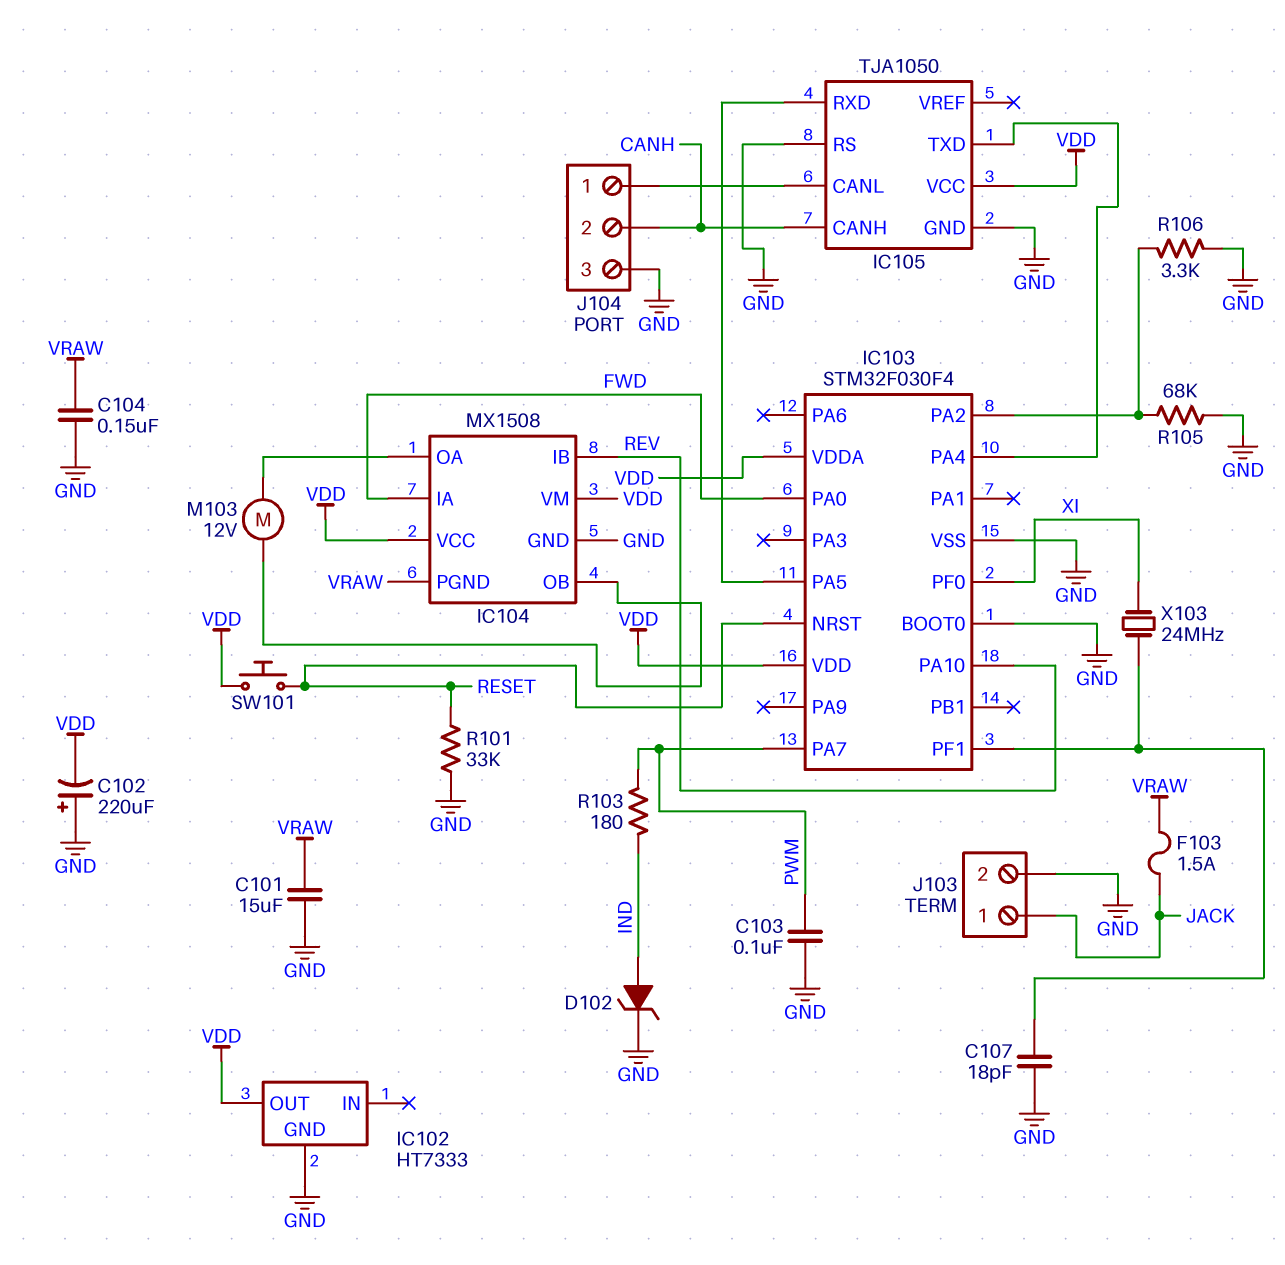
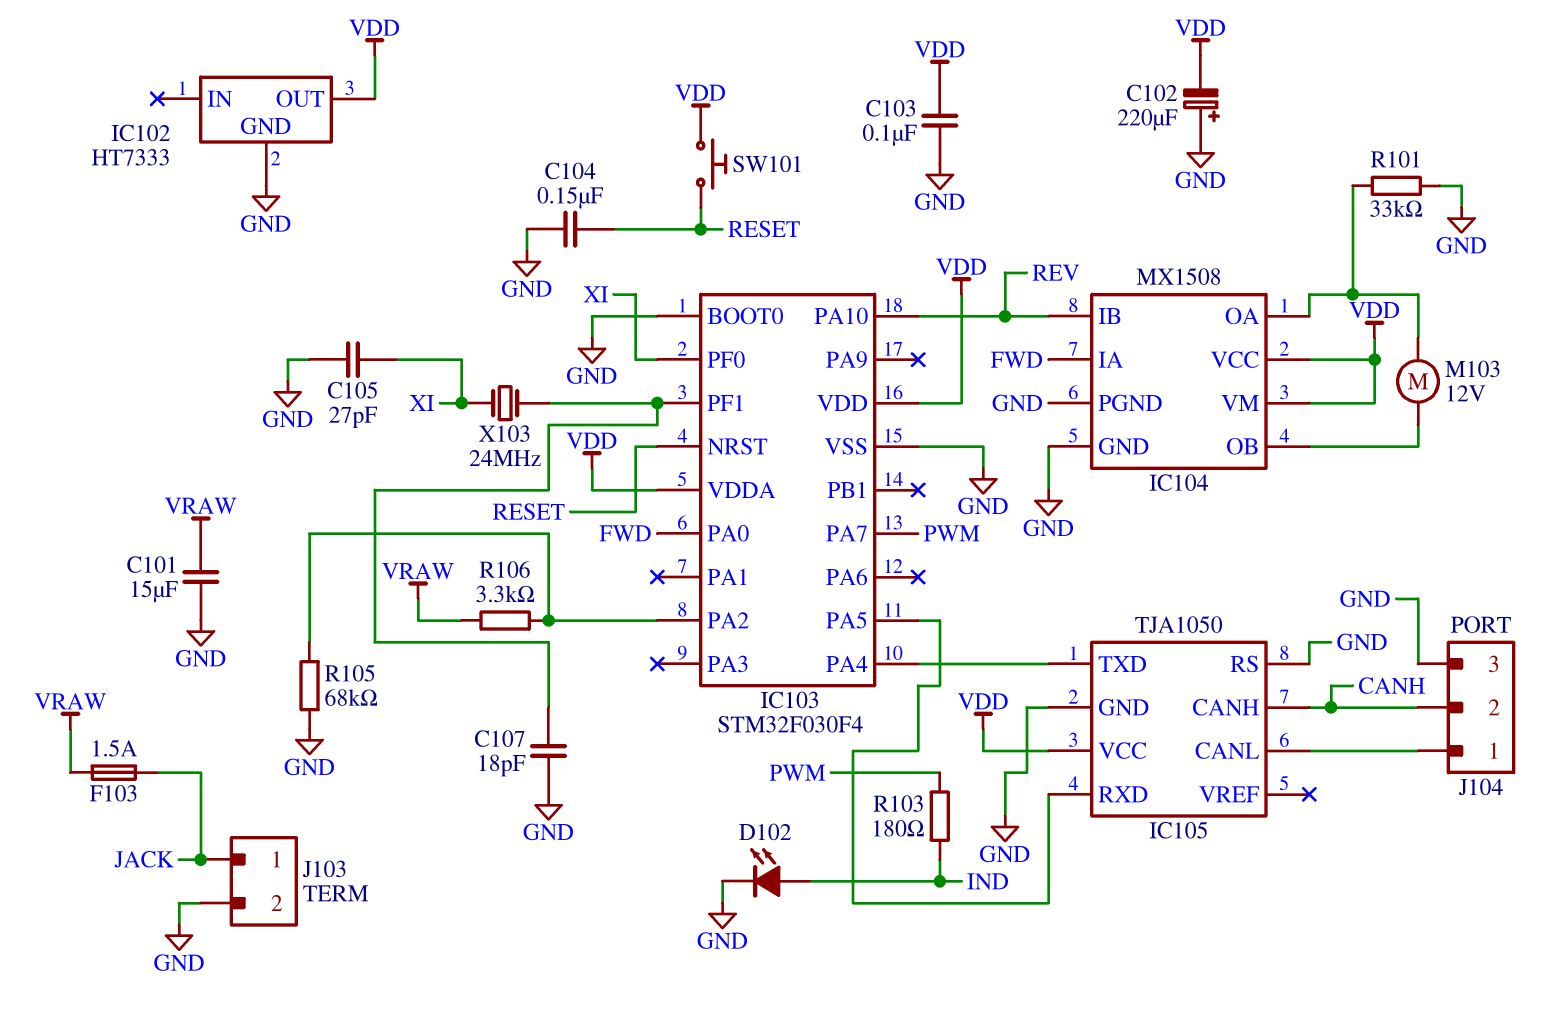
C103: 100nF (GND, PWM) -> 100nF (GND, VDD)
C104: 150nF (GND, VRAW) -> 150nF (GND, RESET)
C105: none -> 27pF (GND, XI)
D102: zener (A IND, K GND) -> LED (A IND, K GND)
IC104 pin PGND: VRAW -> GND
R101: 33k (GND, RESET) -> 33k (GND, IC104/OA)
R106: 3.3k (GND, IC103/PA2) -> 3.3k (IC103/PA2, VRAW)

